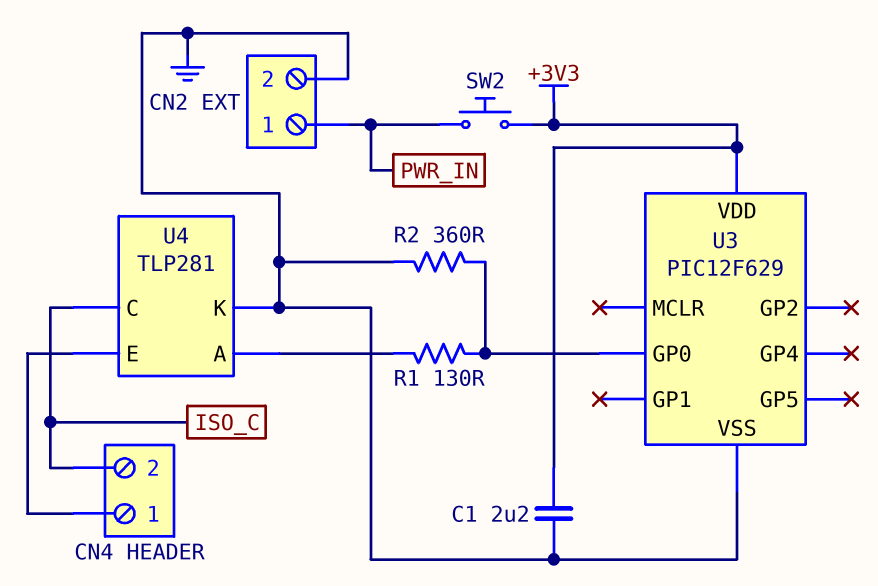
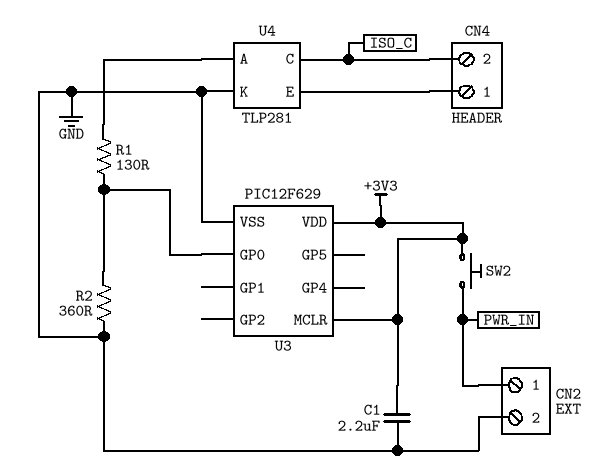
U3 pin MCLR: none -> +3V3

